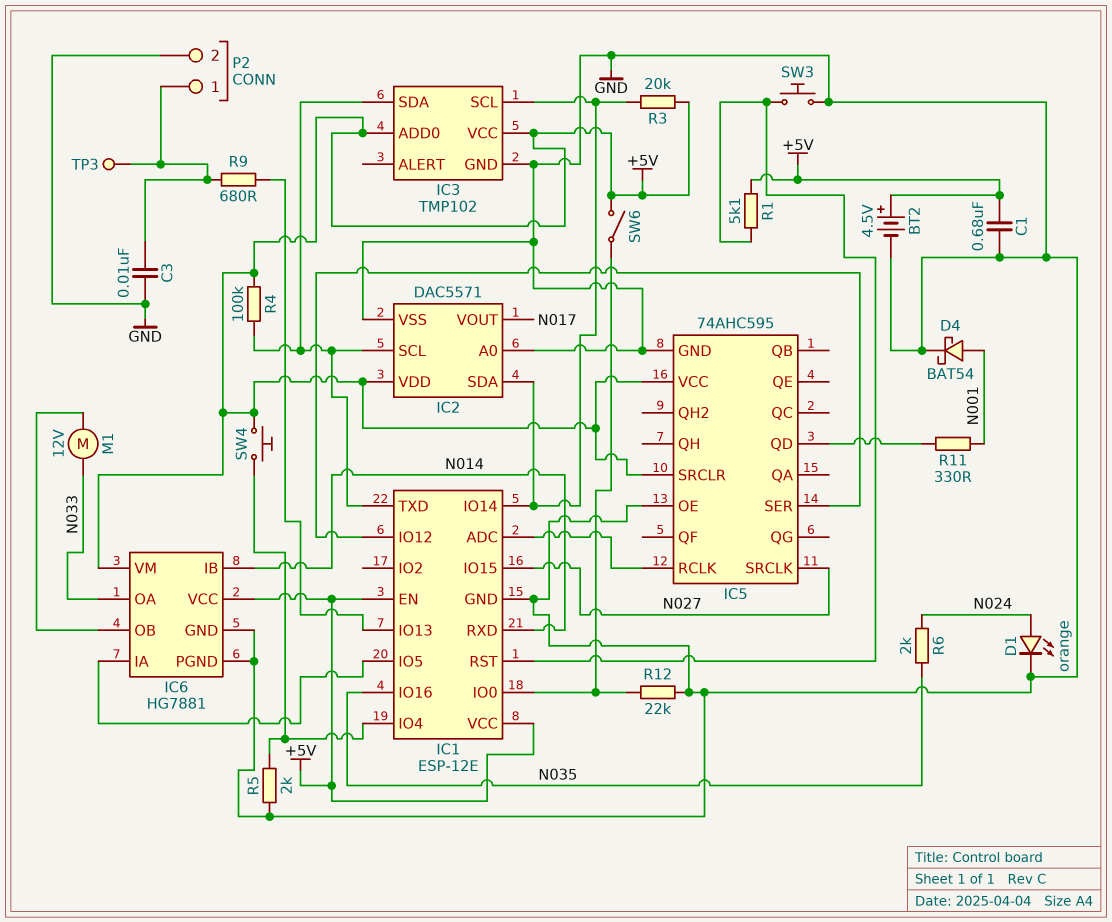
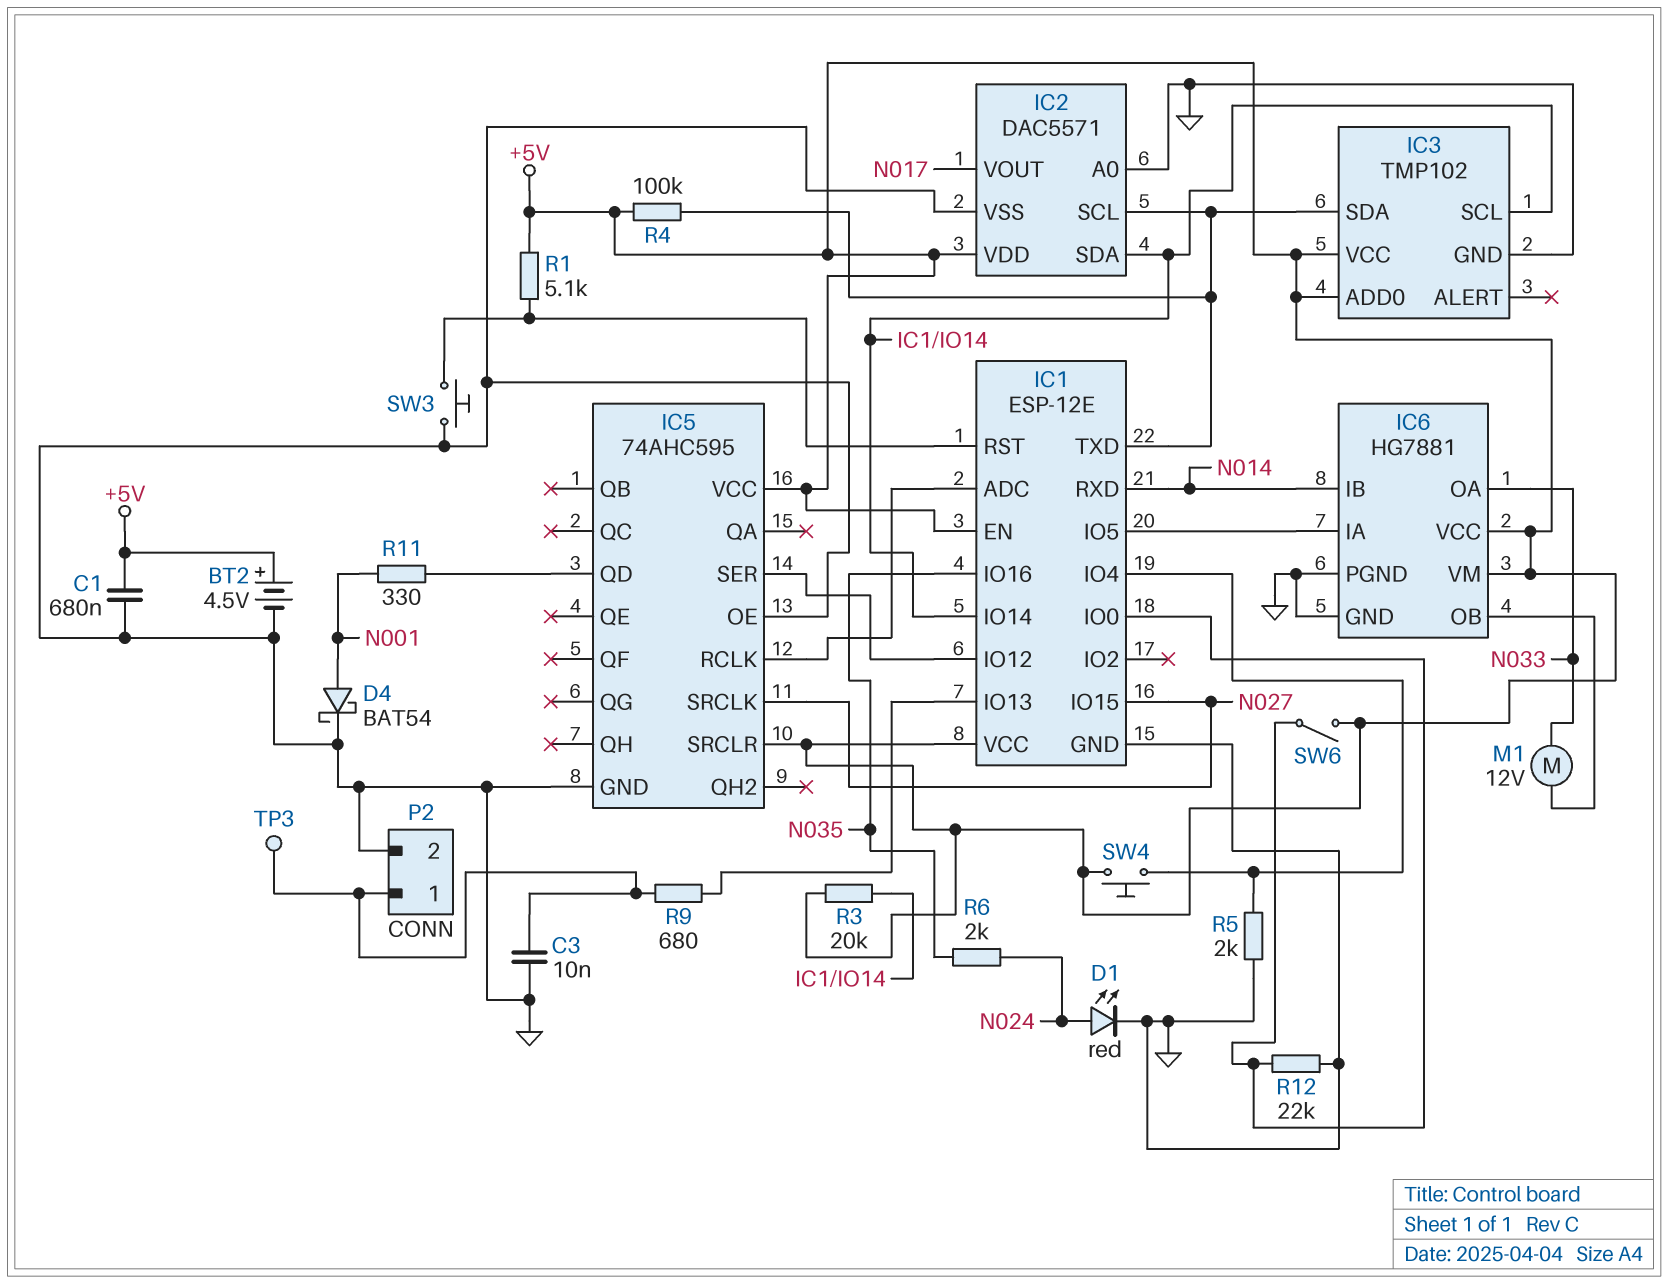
D1: LED orange (A N024, K GND) -> LED red (A N024, K GND)

